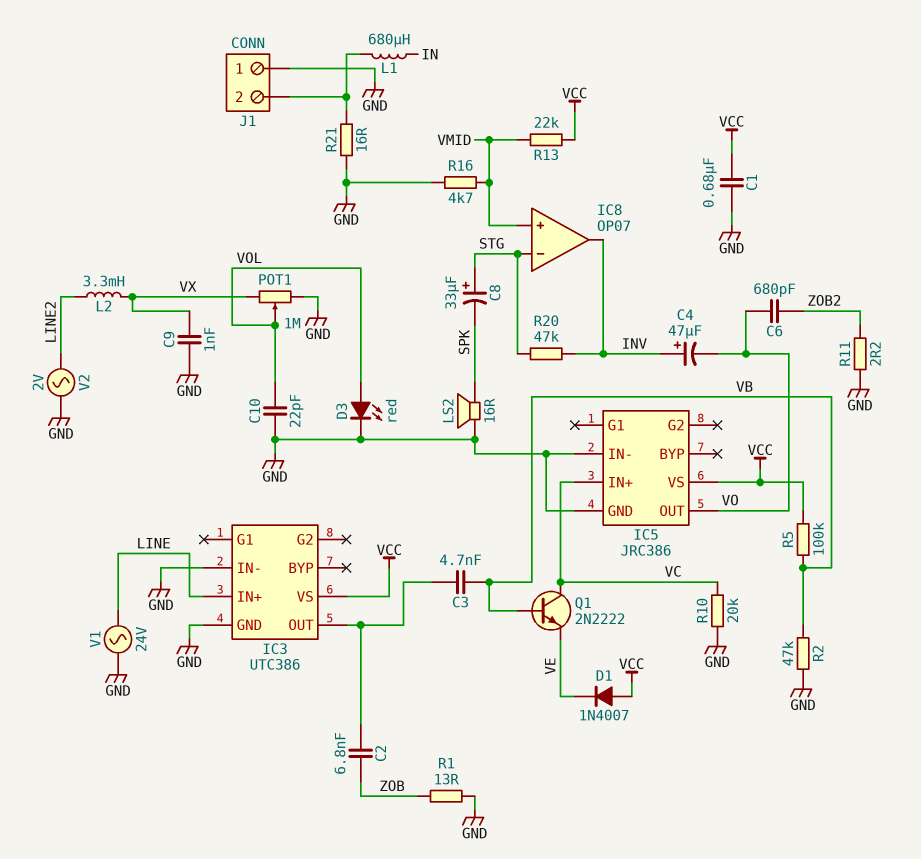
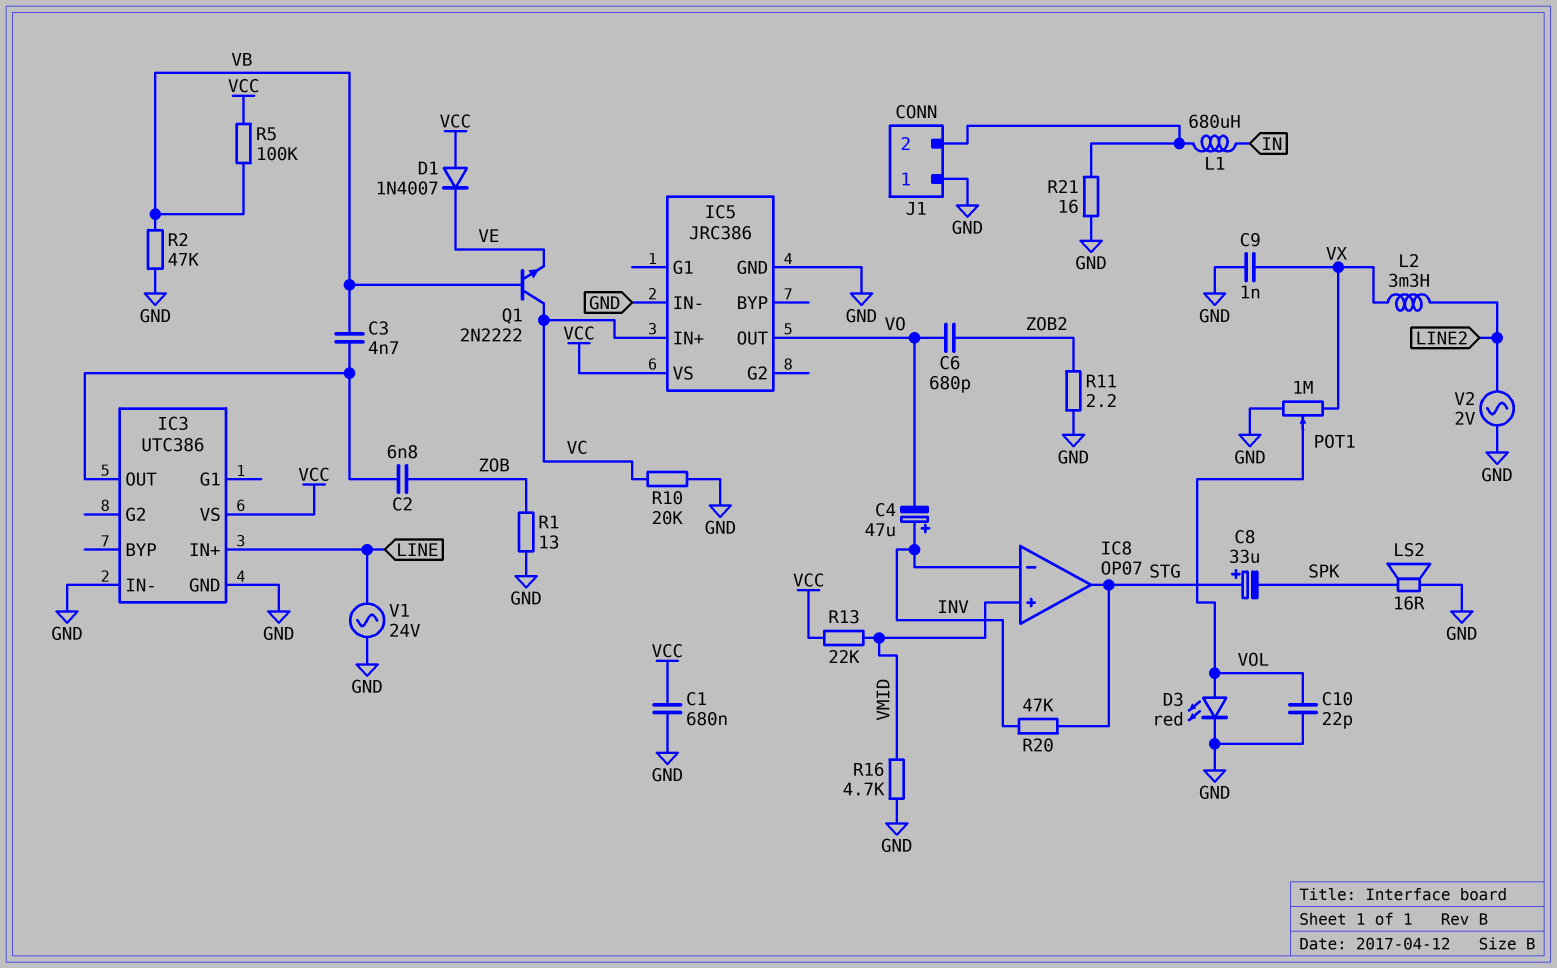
IC8 pin in-: STG -> INV
IC8 pin out: INV -> STG

